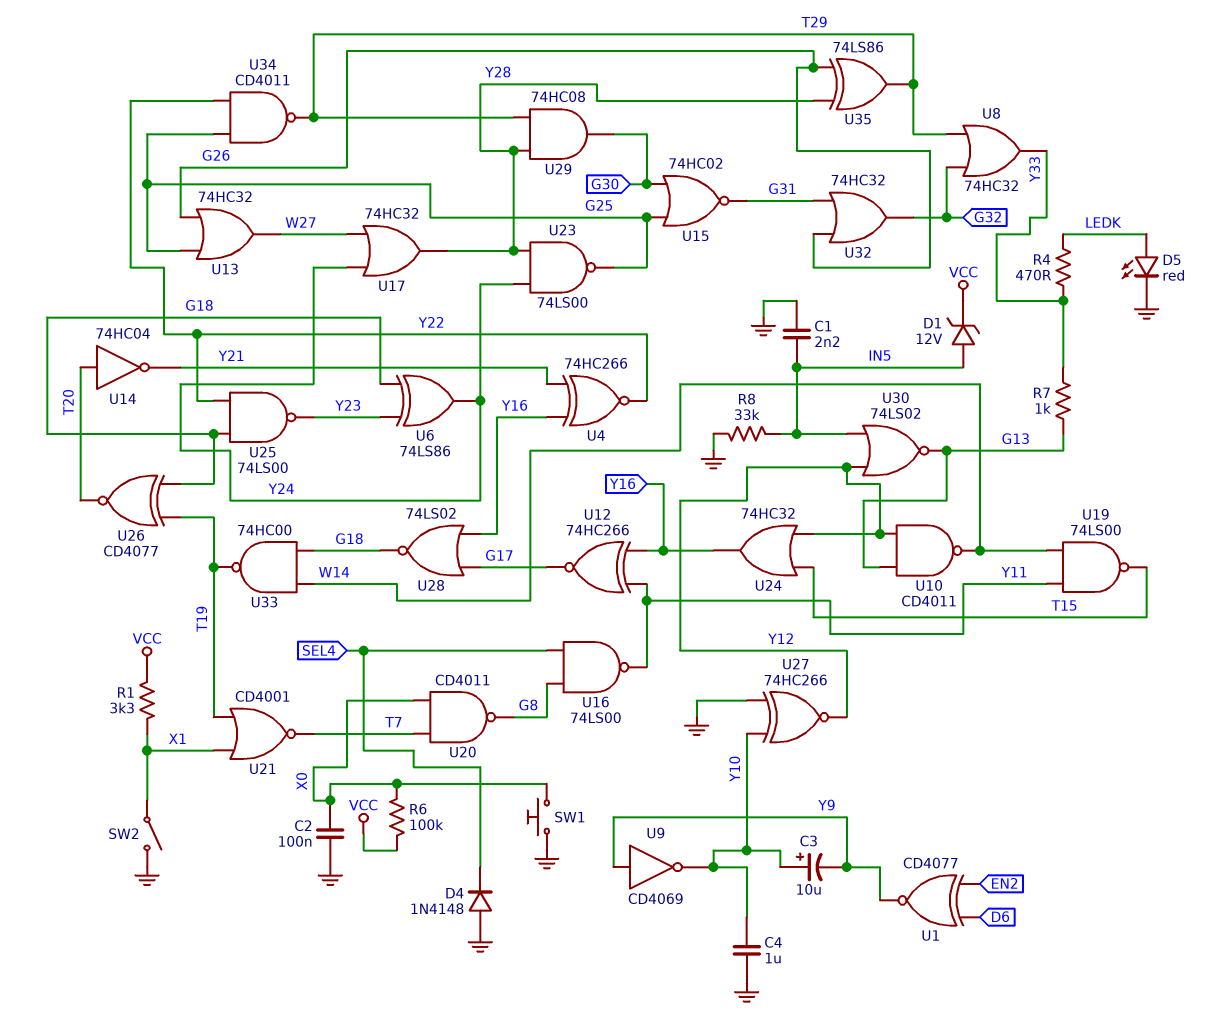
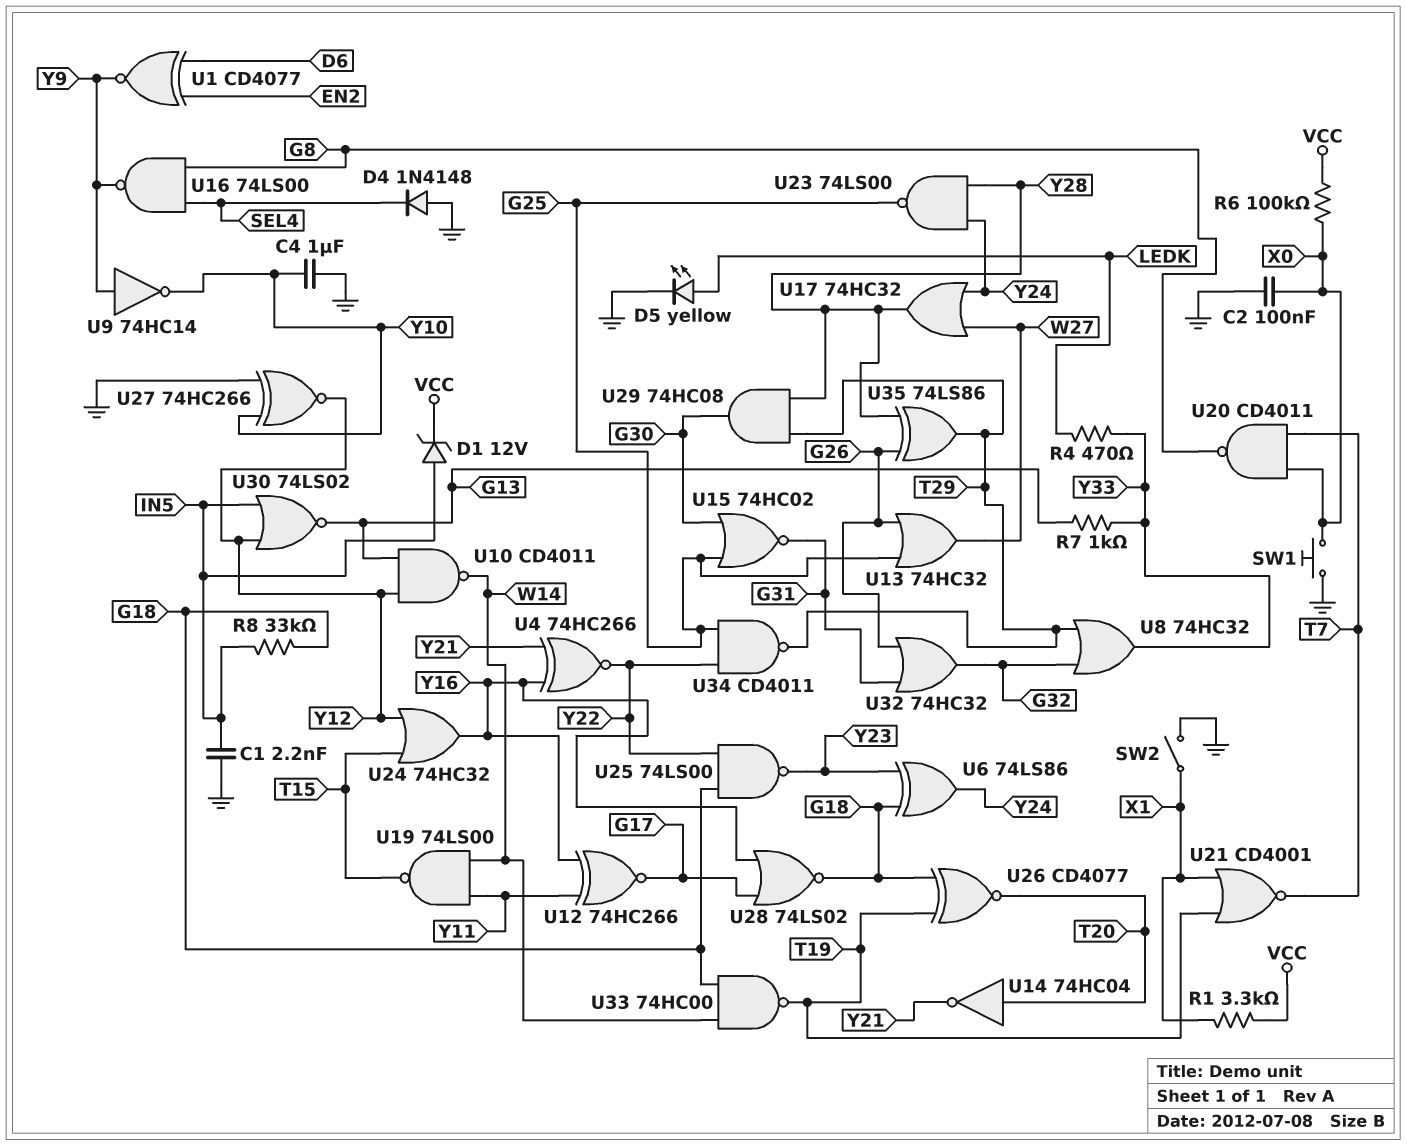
C3: 10uF (plus Y10, minus Y9) -> none
D5: LED red (A LEDK, K GND) -> LED yellow (A LEDK, K GND)
R8: 33k (GND, IN5) -> 33k (G18, IN5)
U9: NOT CD4069 (in Y9, out Y10) -> NOT 74HC14 (in Y9, out Y10)
U16: NAND 74LS00 (in G8, in SEL4, out Y11) -> NAND 74LS00 (in G8, in SEL4, out Y9)

